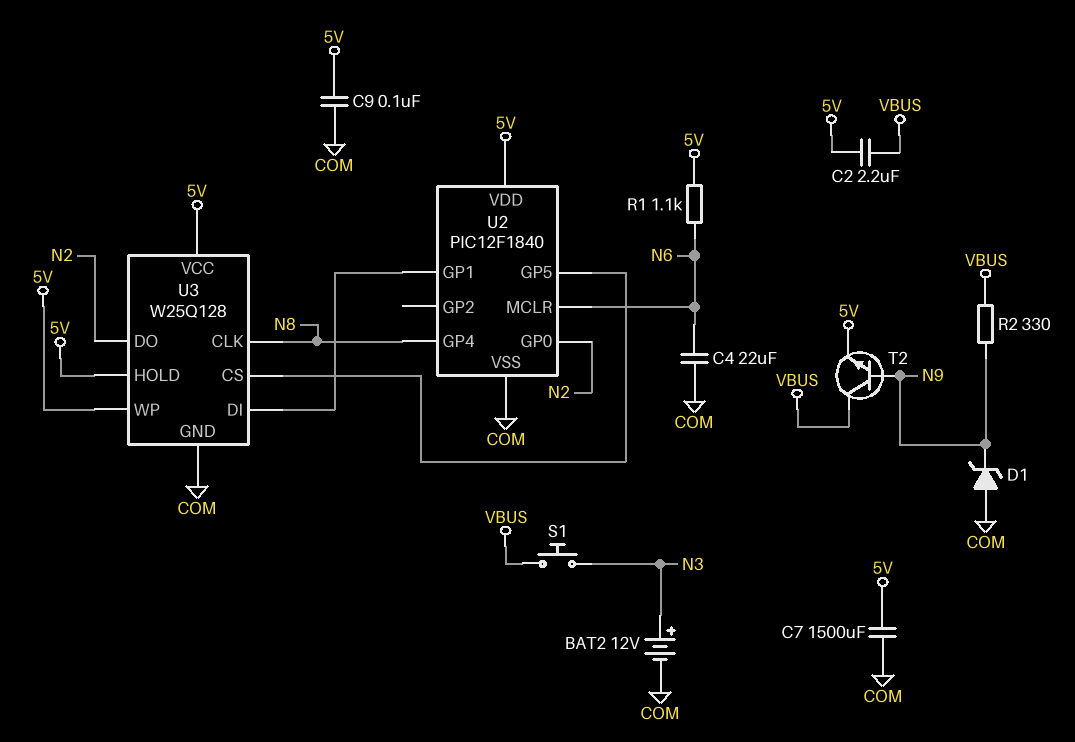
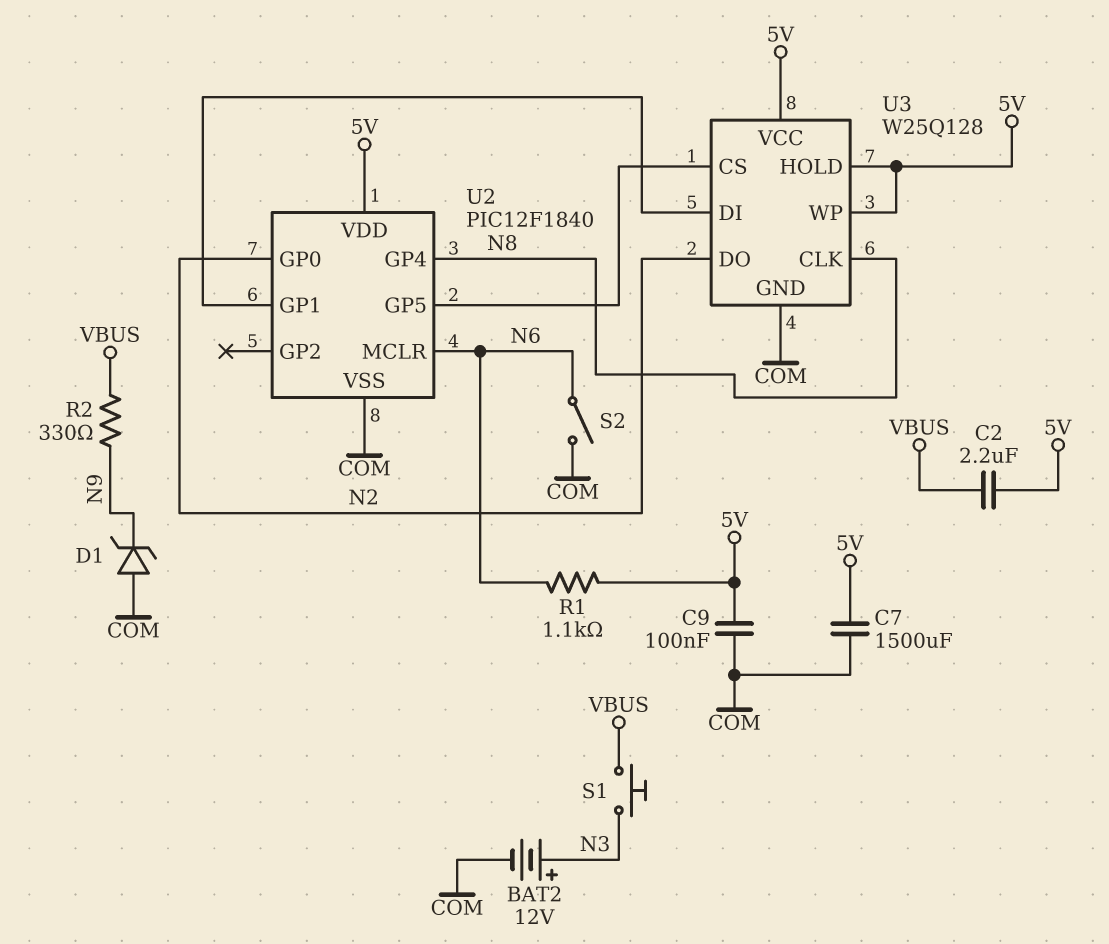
C4: 22uF (COM, N6) -> none
S2: none -> switch (COM, N6)
T2: NPN (B N9, C VBUS, E 5V) -> none

